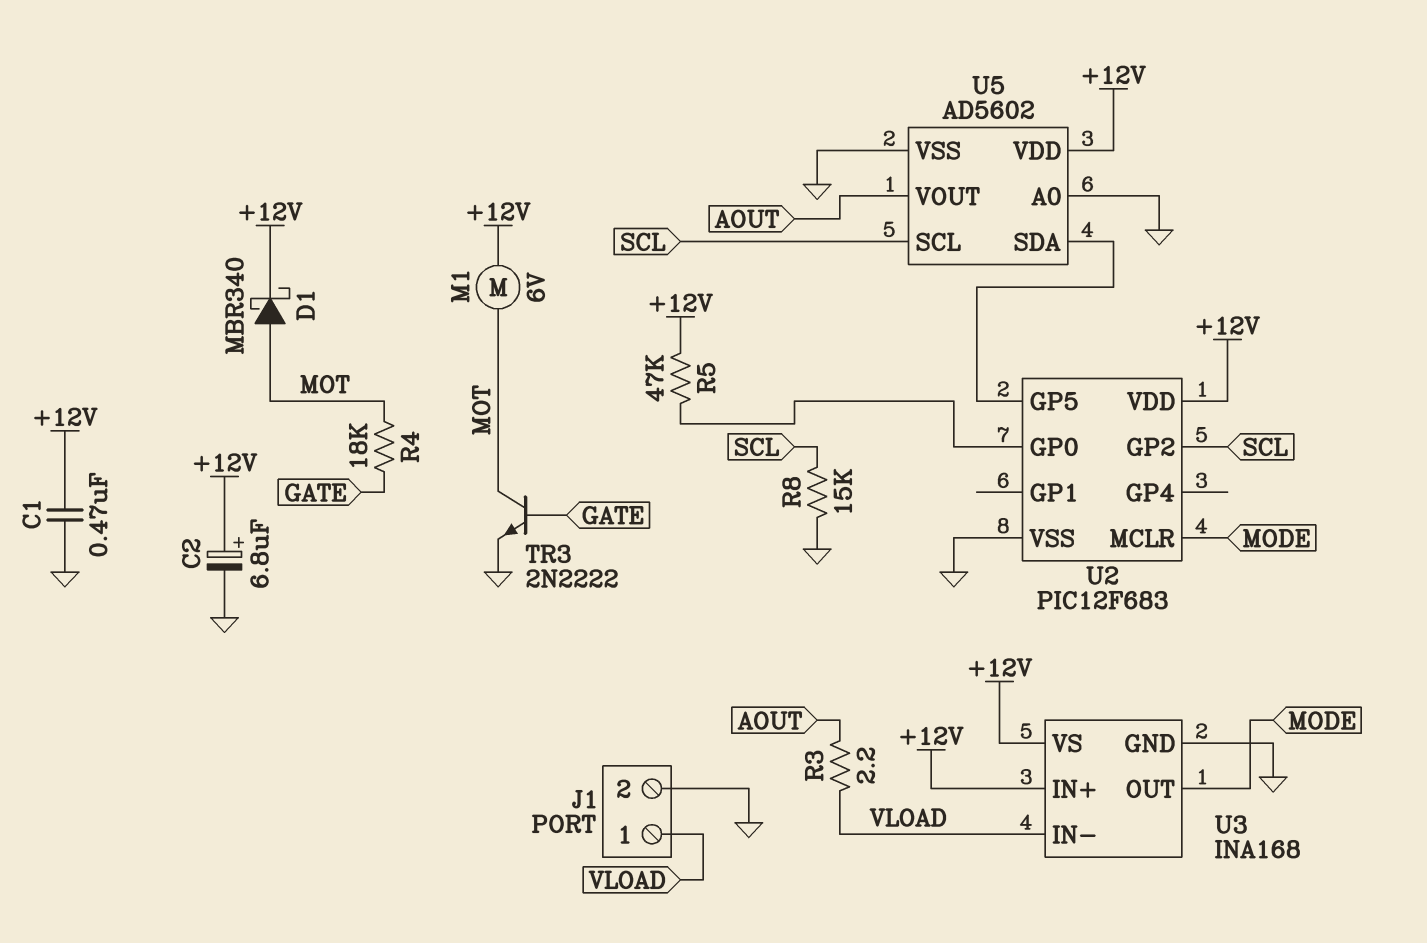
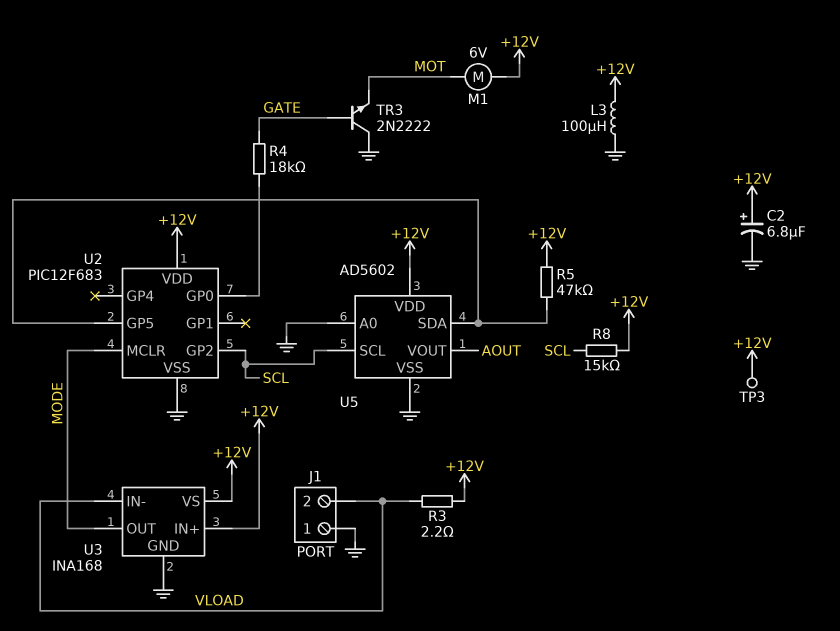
C1: 470nF (+12V, GND) -> none
D1: schottky MBR340 (A MOT, K +12V) -> none
J1 pin 1: VLOAD -> GND
J1 pin 2: GND -> VLOAD
L3: none -> 100uH (+12V, GND)
R3: 2.2 (AOUT, VLOAD) -> 2.2 (+12V, VLOAD)
R4: 18k (GATE, MOT) -> 18k (GATE, U2/GP0)
R5: 47k (+12V, U2/GP0) -> 47k (+12V, U2/GP5)
R8: 15k (GND, SCL) -> 15k (+12V, SCL)
TP3: none -> test point (+12V)
TR3: NPN 2N2222 (B GATE, C MOT, E GND) -> NPN 2N2222 (B GATE, C GND, E MOT)

